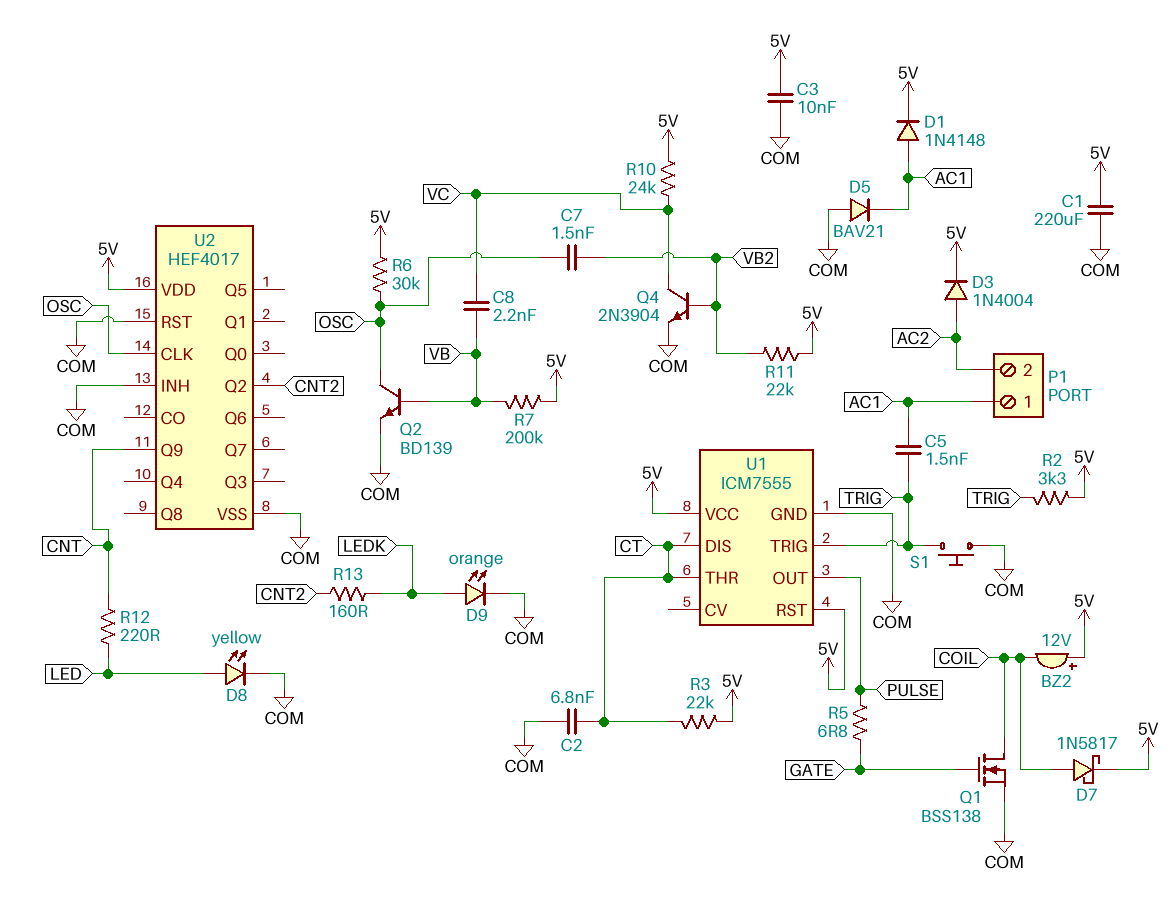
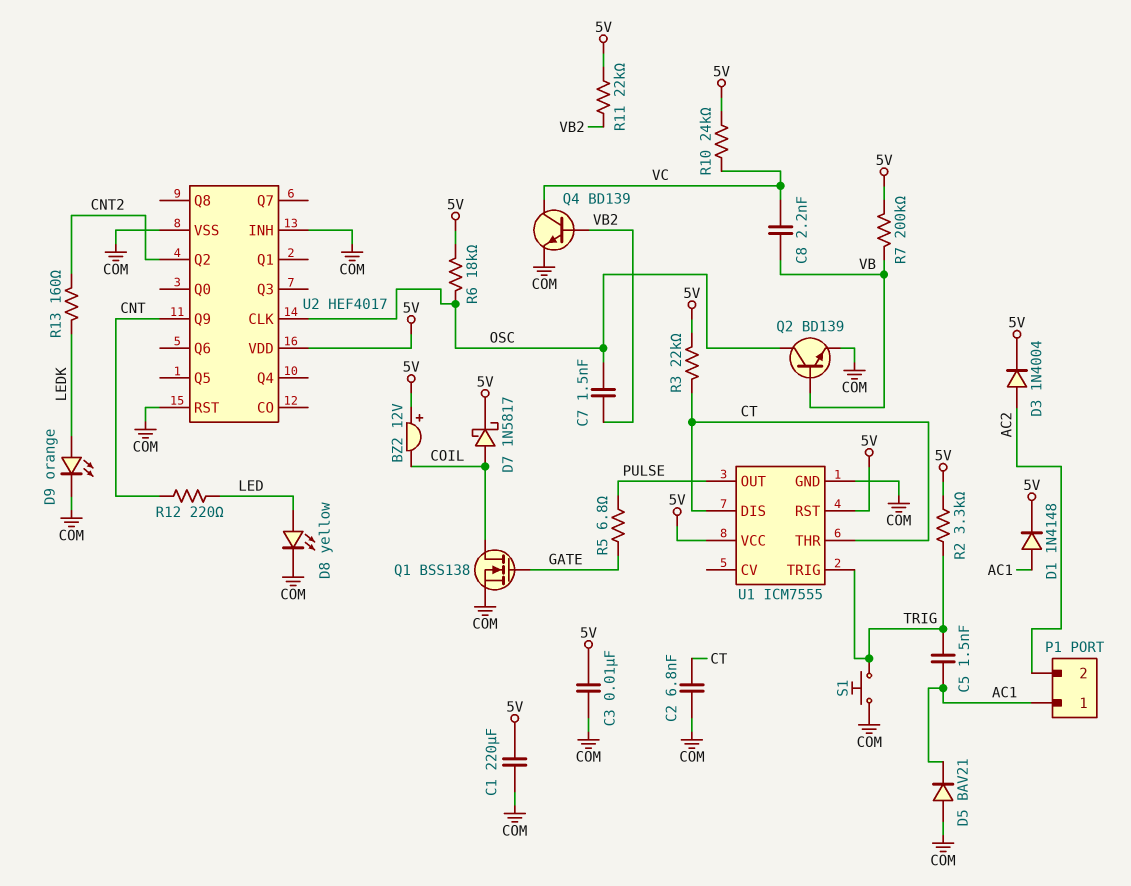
Q4: NPN 2N3904 (B VB2, C VC, E COM) -> NPN BD139 (B VB2, C VC, E COM)
R6: 30k (5V, OSC) -> 18k (5V, OSC)

